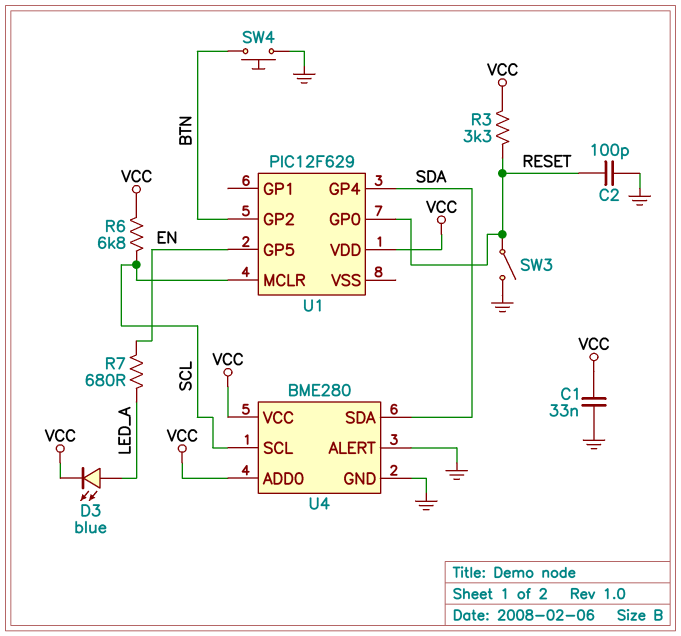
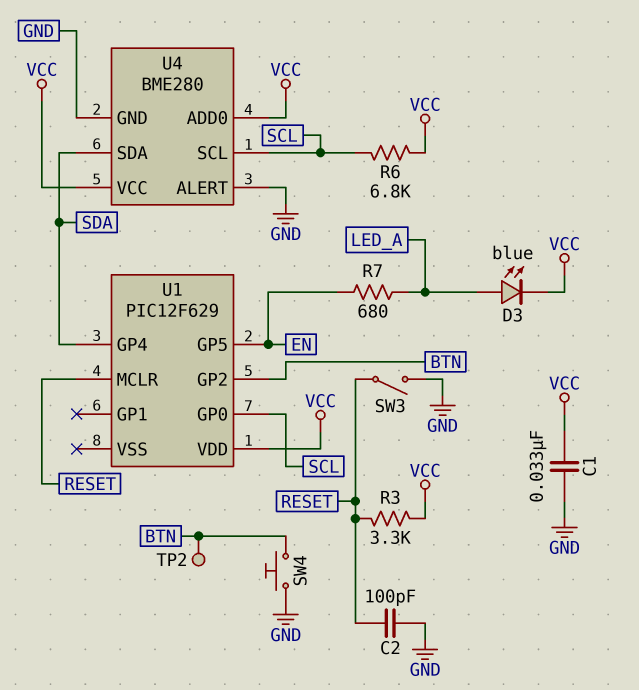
TP2: none -> test point (BTN)
U1 pin GP0: RESET -> SCL
U1 pin MCLR: SCL -> RESET

